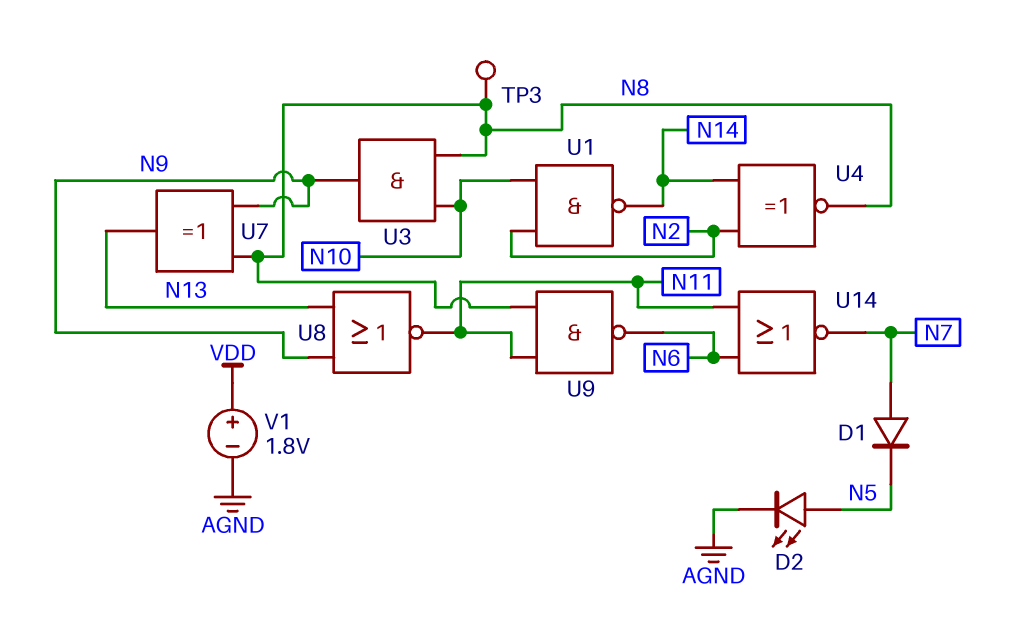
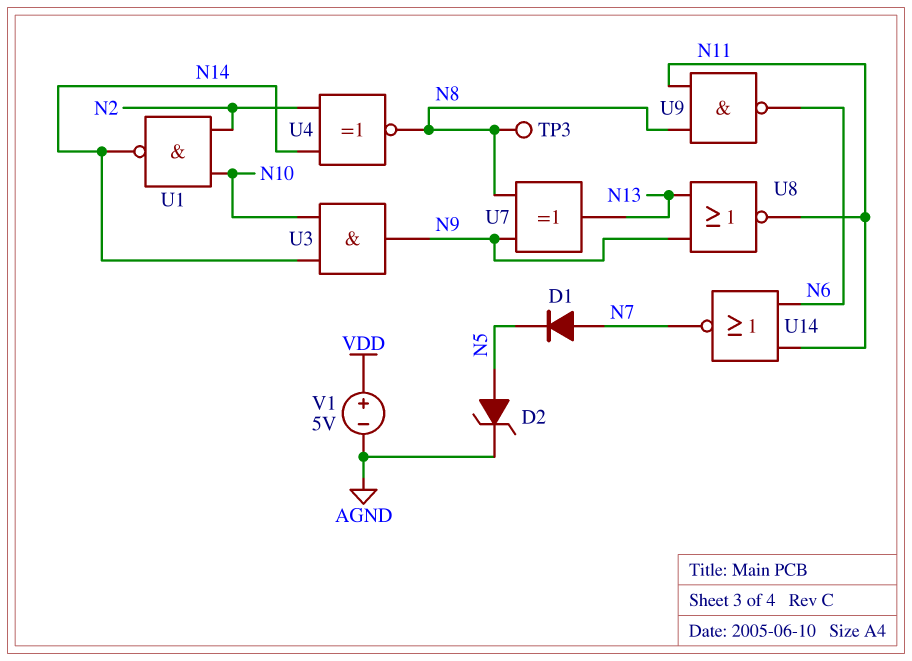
D2: LED (A N5, K AGND) -> zener (A N5, K AGND)
U3: AND (in N8, in N10, out N9) -> AND (in N10, in N14, out N9)
V1: 1.8V (plus VDD, minus AGND) -> 5V (plus VDD, minus AGND)

